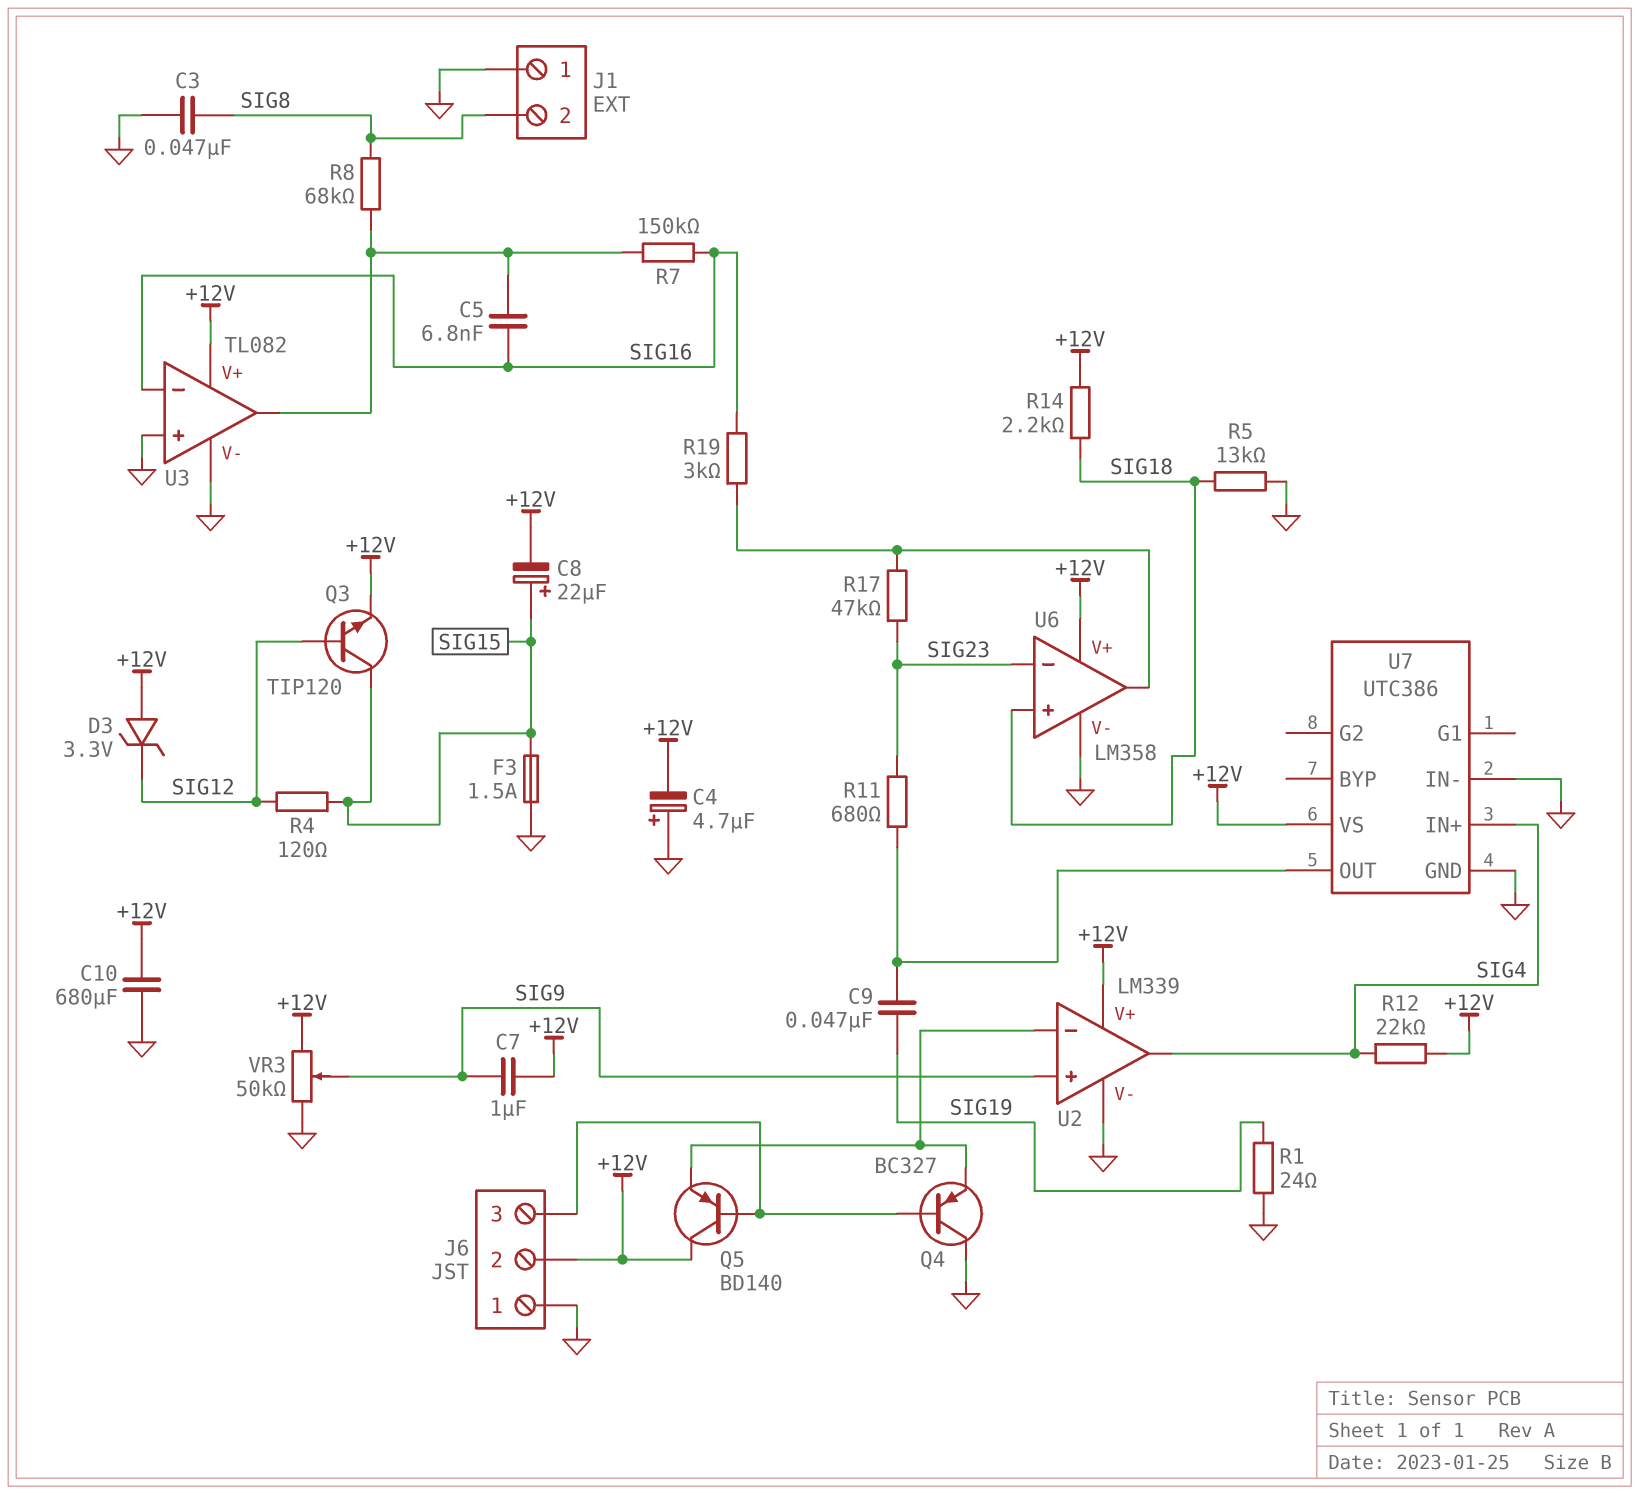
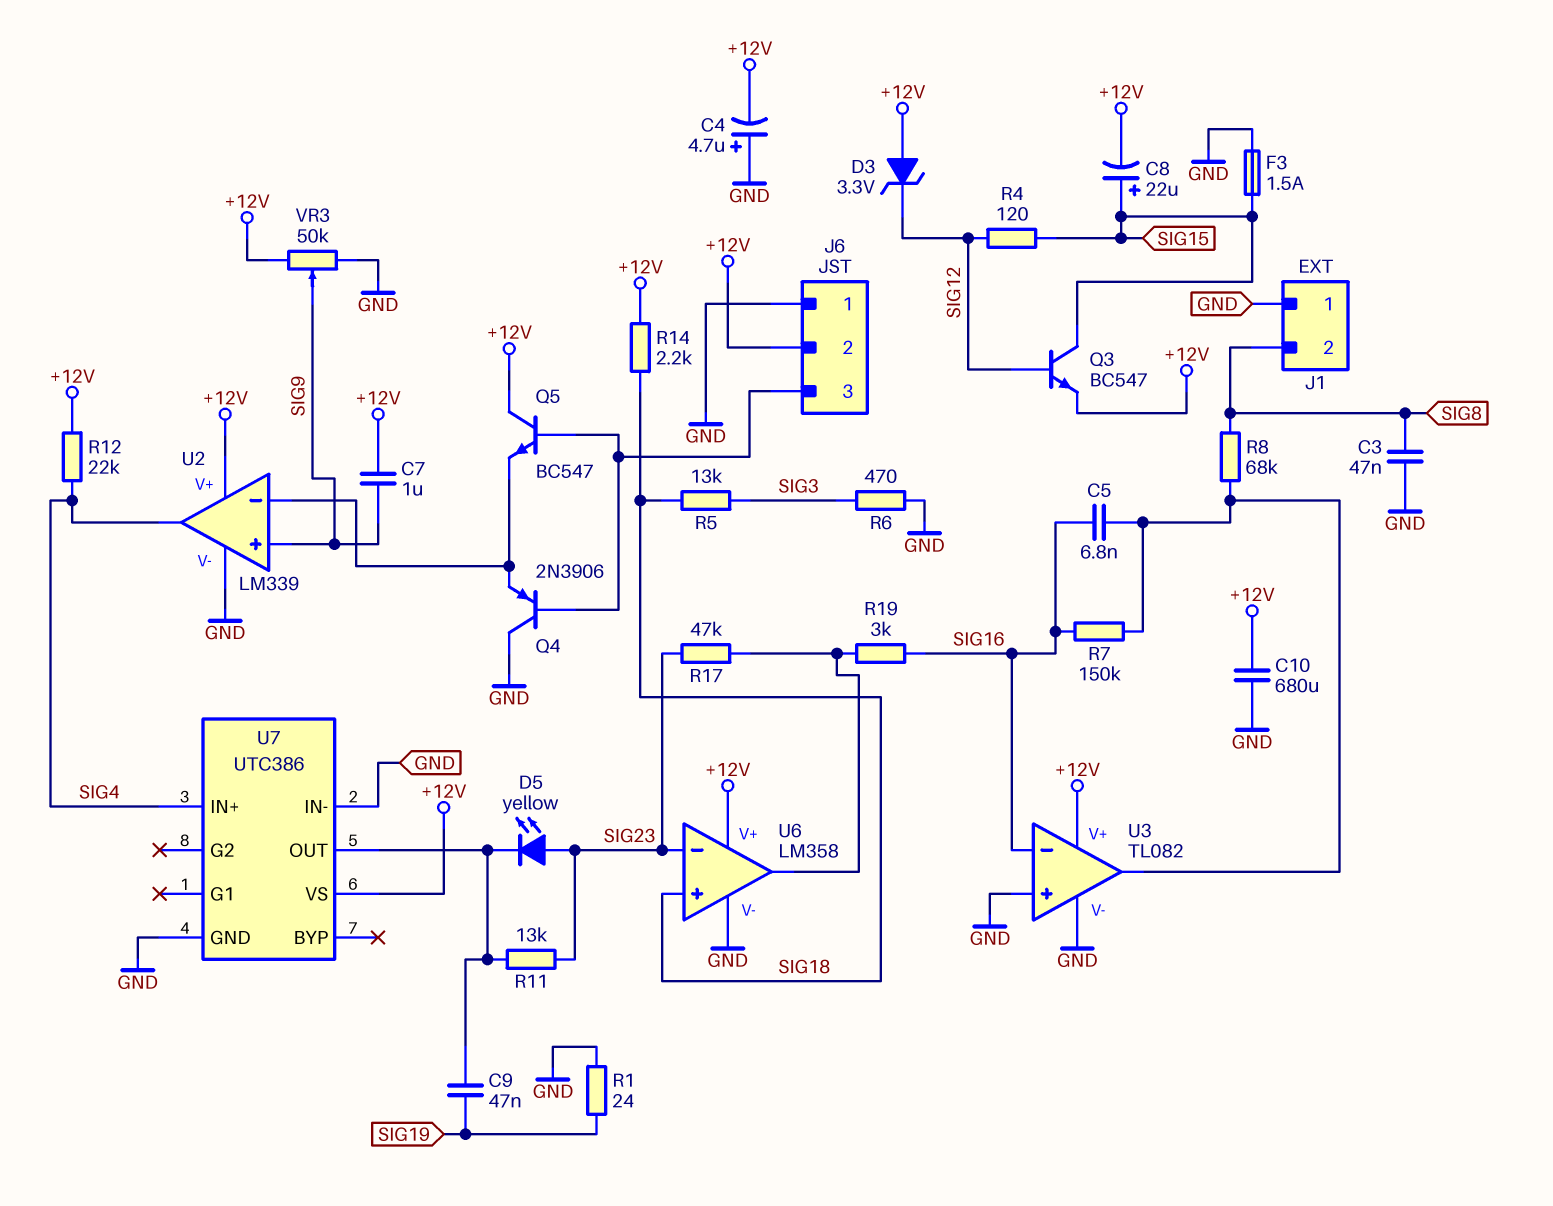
D5: none -> LED yellow (A SIG23, K U7/OUT)
Q3: NPN TIP120 (B SIG12, C SIG15, E +12V) -> NPN BC547 (B SIG12, C SIG15, E +12V)
Q4: PNP BC327 (B J6/3, C GND, E U2/in-) -> PNP 2N3906 (B J6/3, C GND, E U2/in-)
Q5: PNP BD140 (B J6/3, C +12V, E U2/in-) -> NPN BC547 (B J6/3, C +12V, E U2/in-)
R5: 13k (GND, SIG18) -> 13k (SIG3, SIG18)
R6: none -> 470 (GND, SIG3)
R11: 680 (SIG23, U7/OUT) -> 13k (SIG23, U7/OUT)

